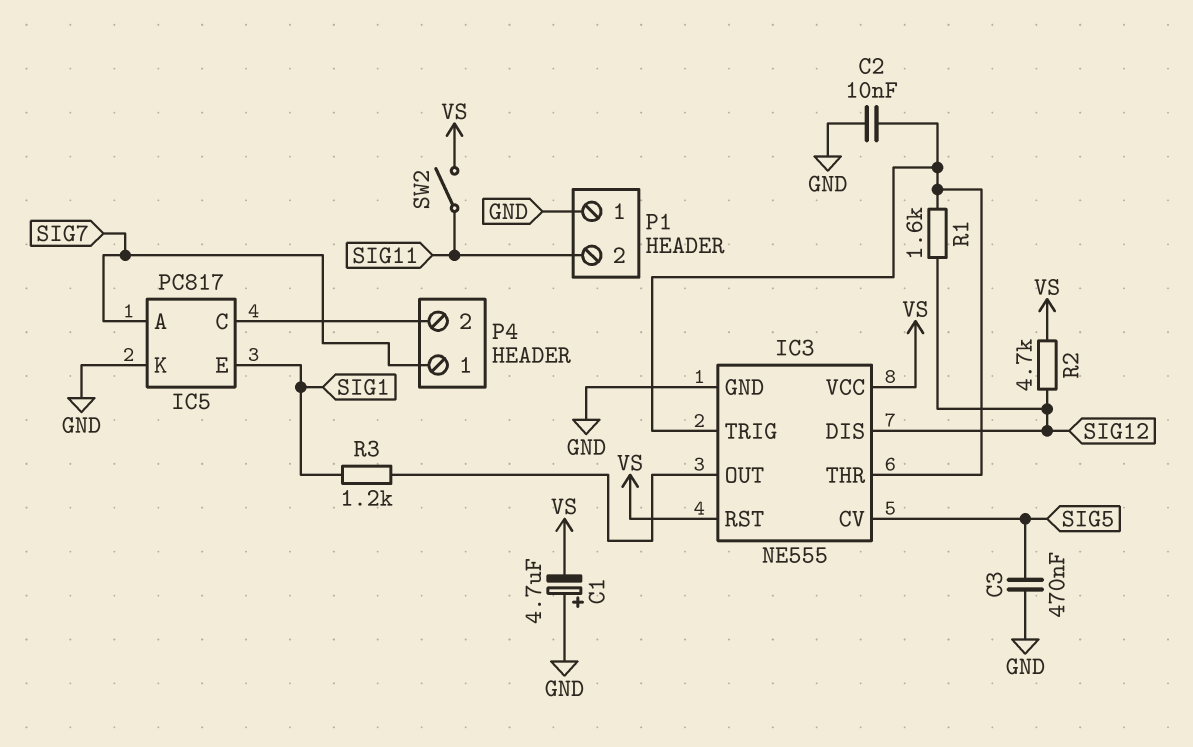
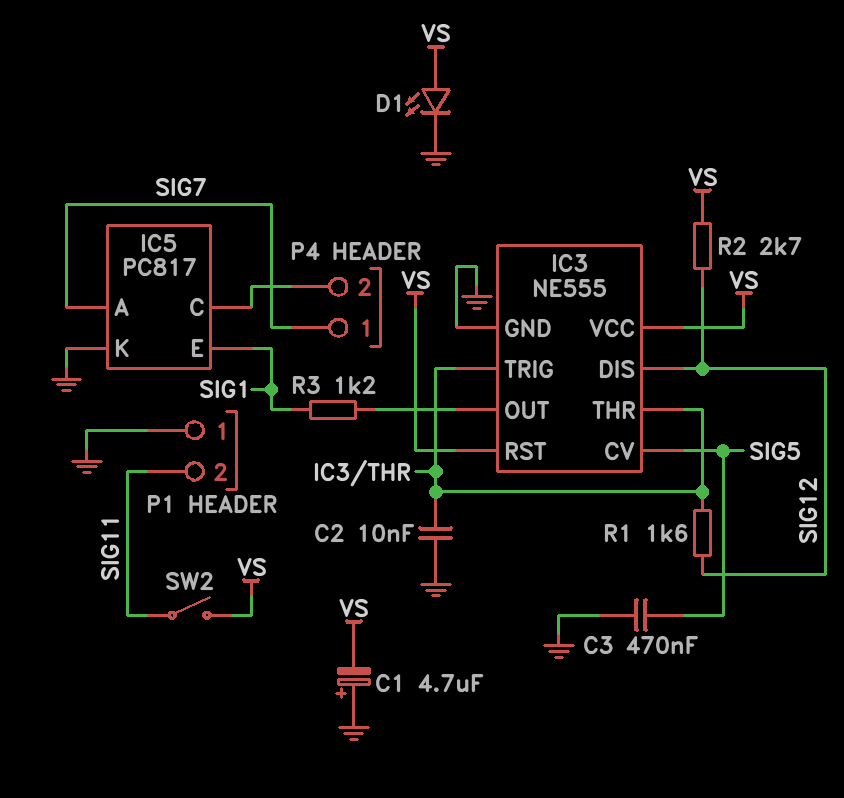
D1: none -> LED (A VS, K GND)
R2: 4.7k (SIG12, VS) -> 2.7k (SIG12, VS)

